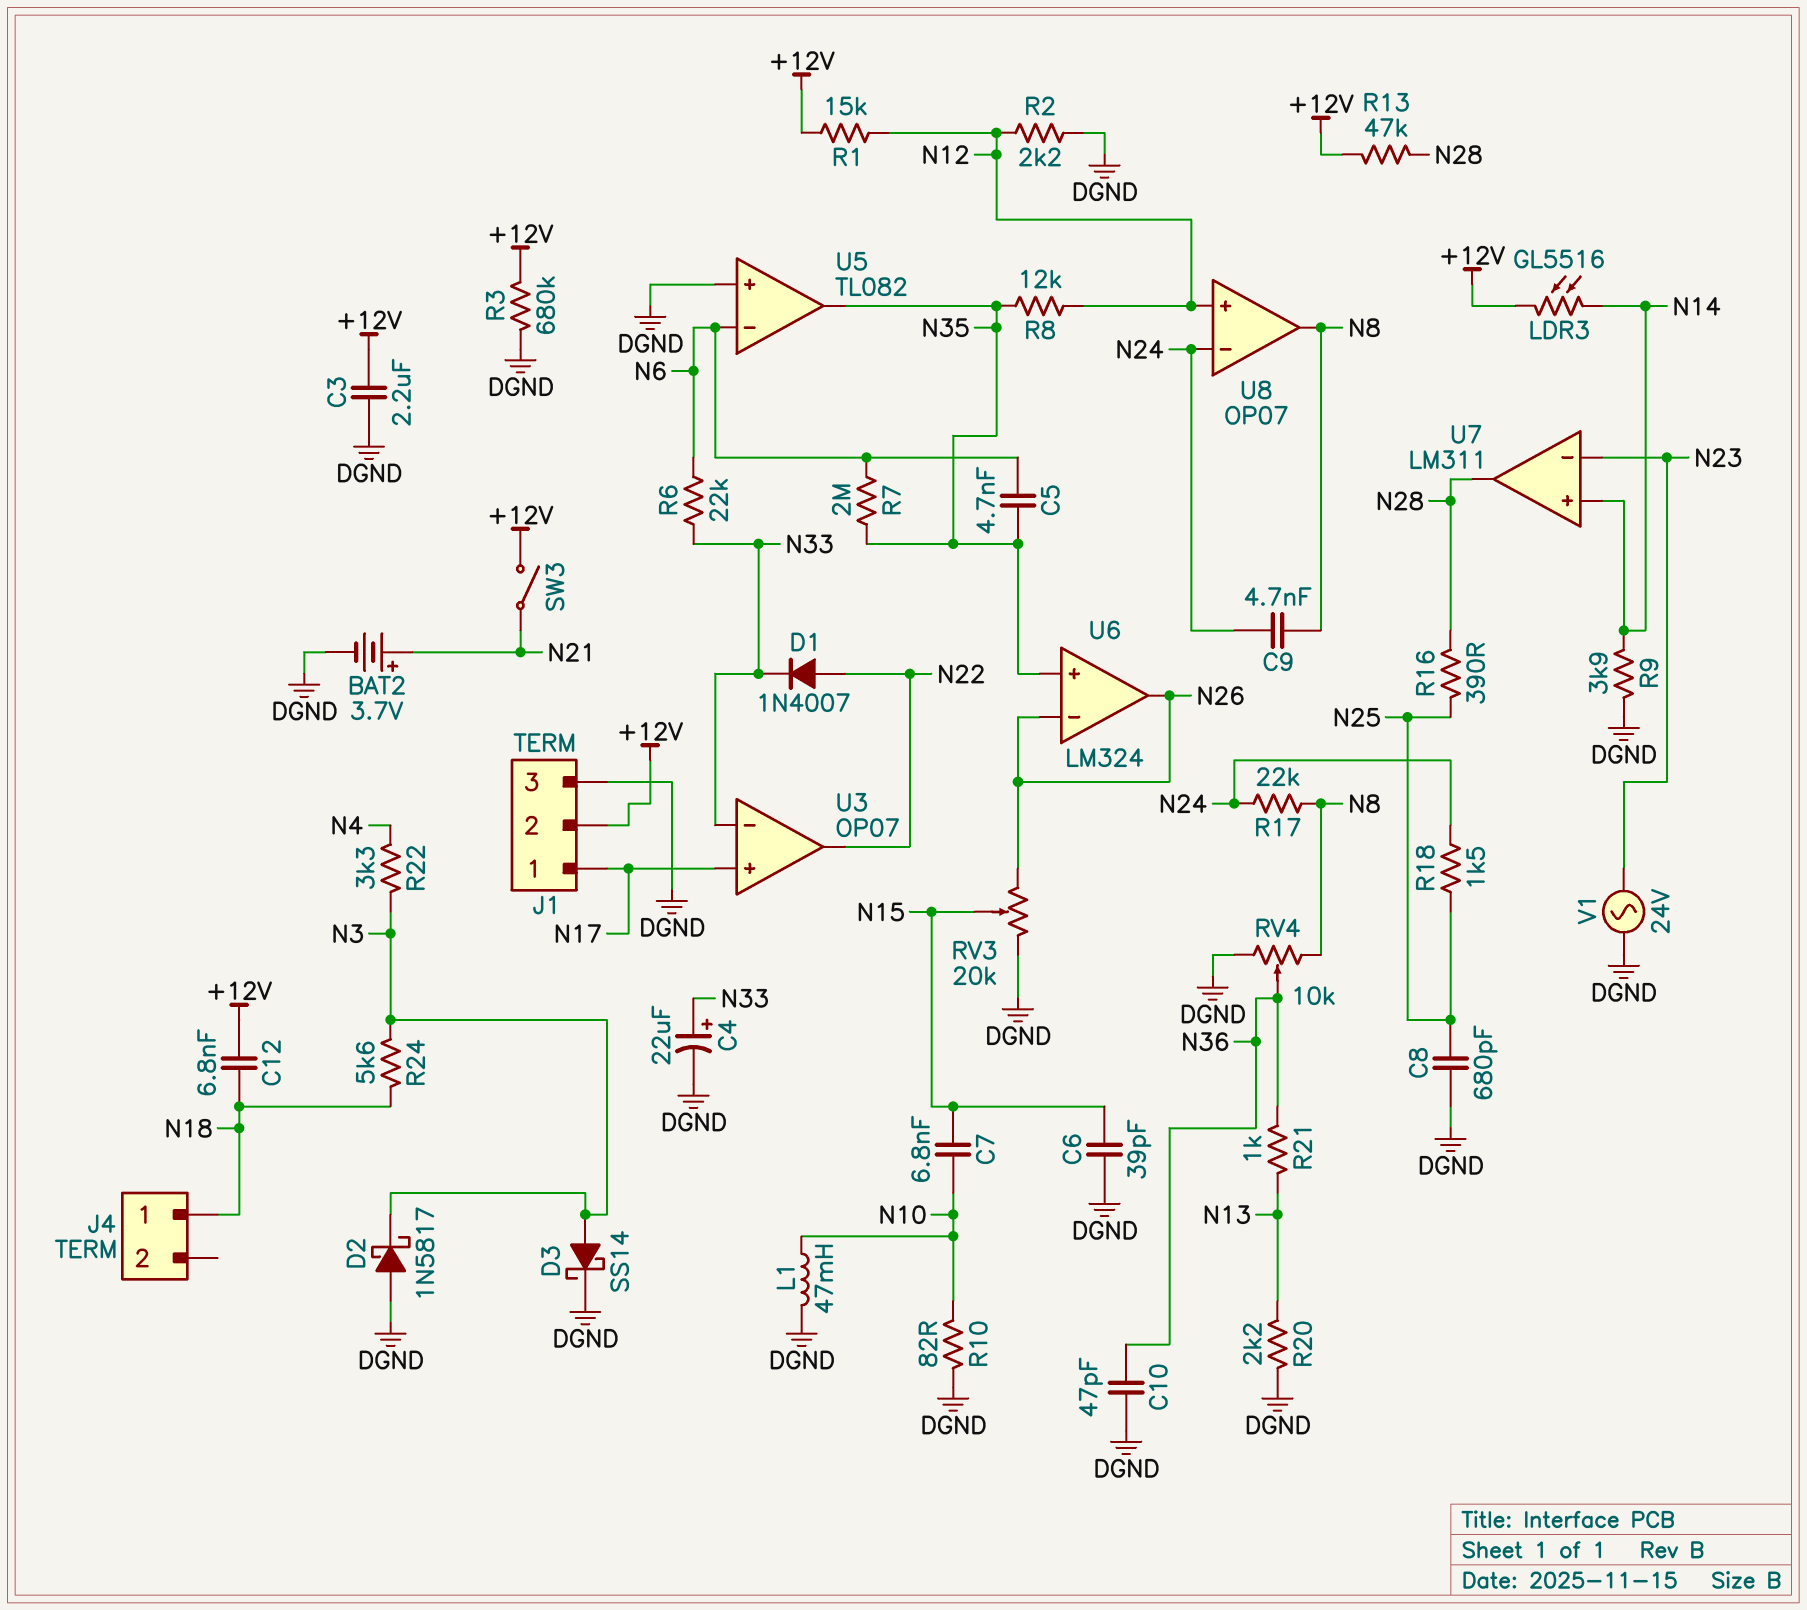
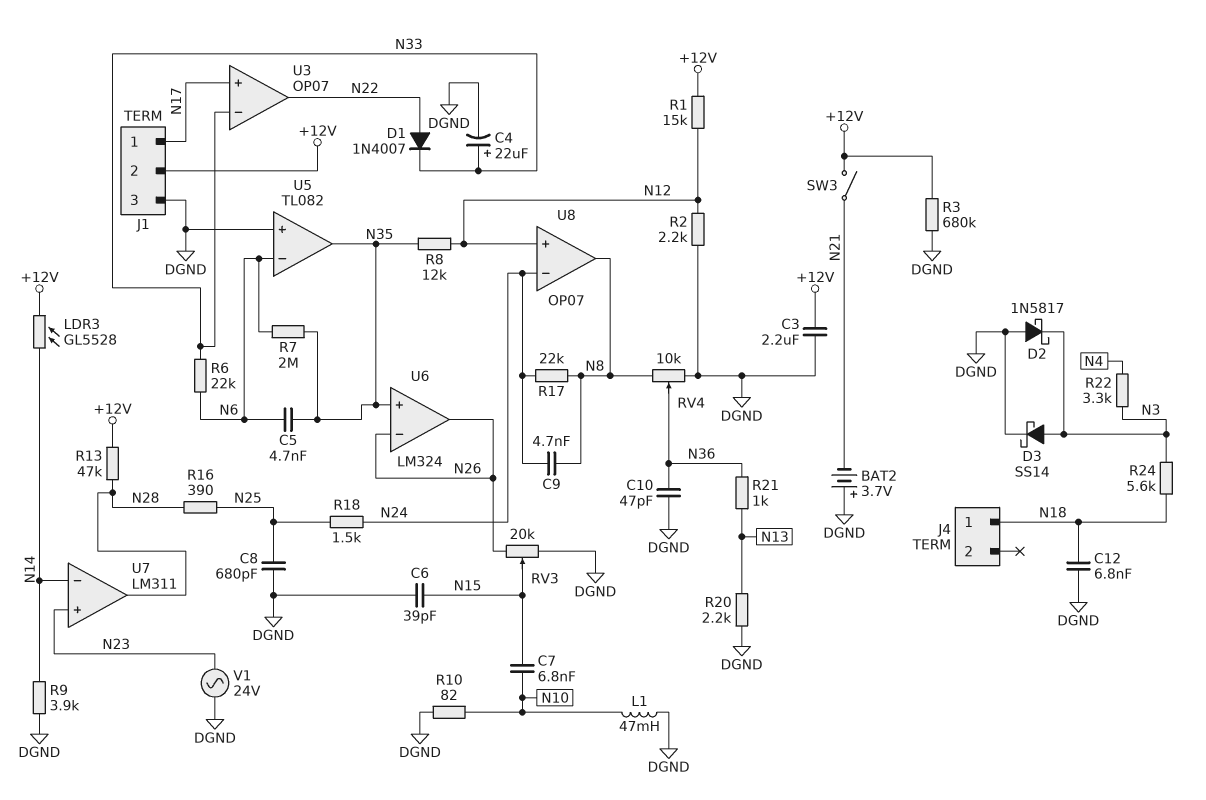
BAT2: 3.7V (plus N21, minus DGND) -> 3.7V (plus DGND, minus N21)
C12: 6.8nF (+12V, N18) -> 6.8nF (DGND, N18)
LDR3: GL5516 (+12V, N14) -> GL5528 (+12V, N14)
U7 pin in+: N14 -> N23
U7 pin in-: N23 -> N14

